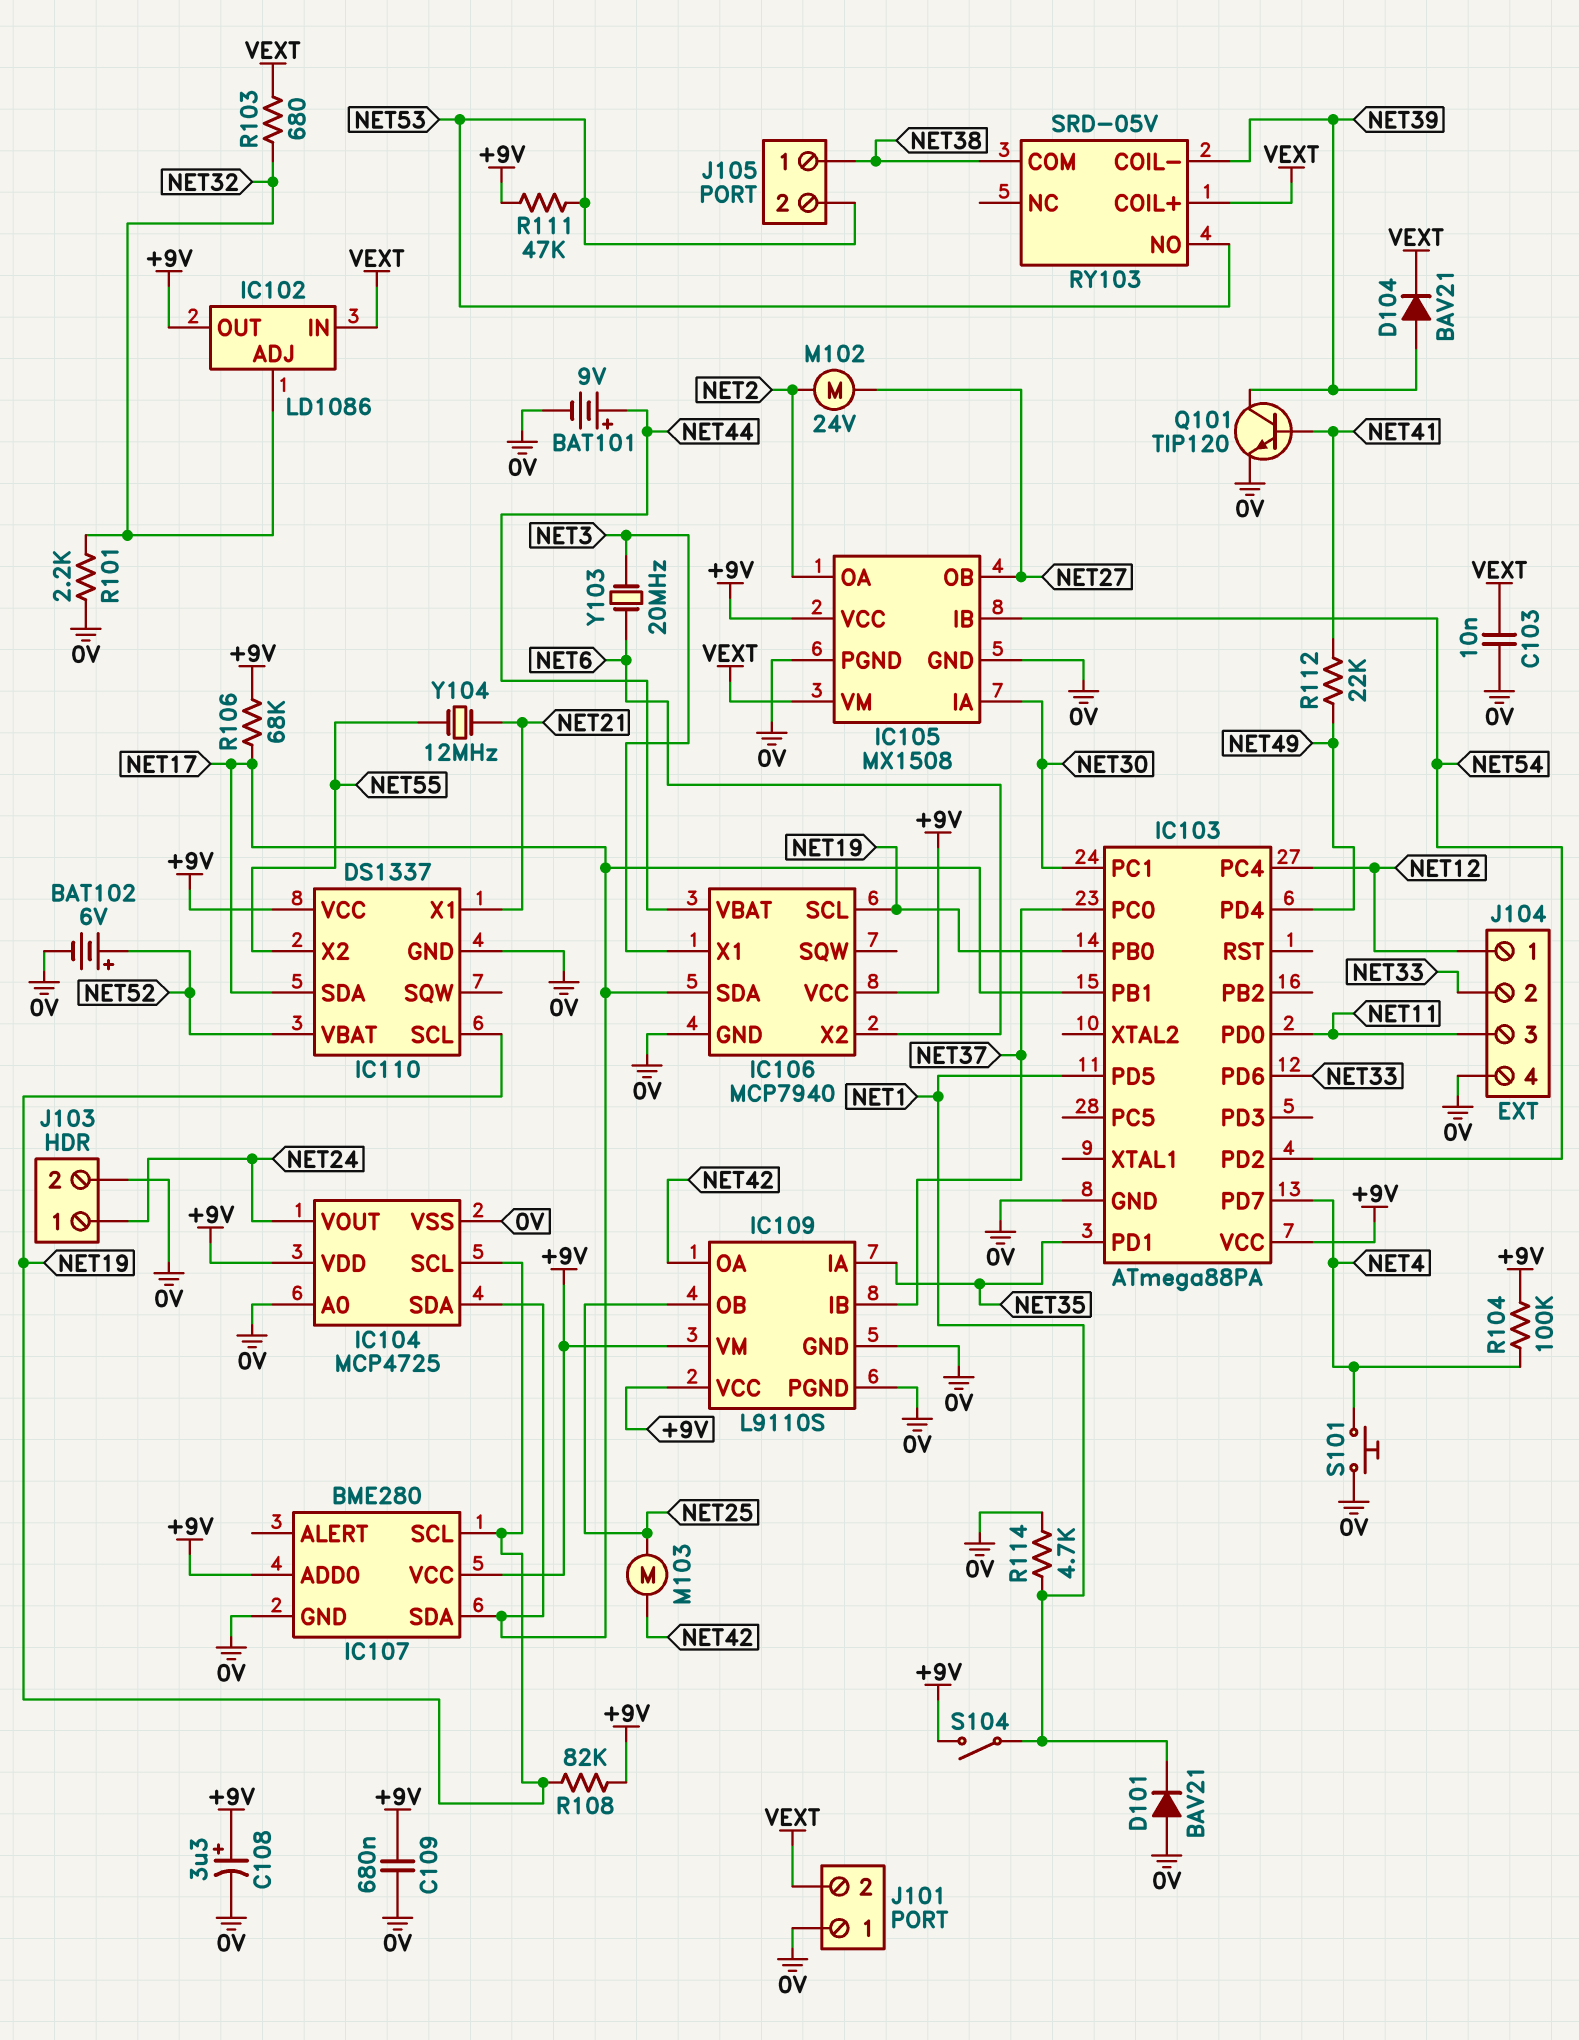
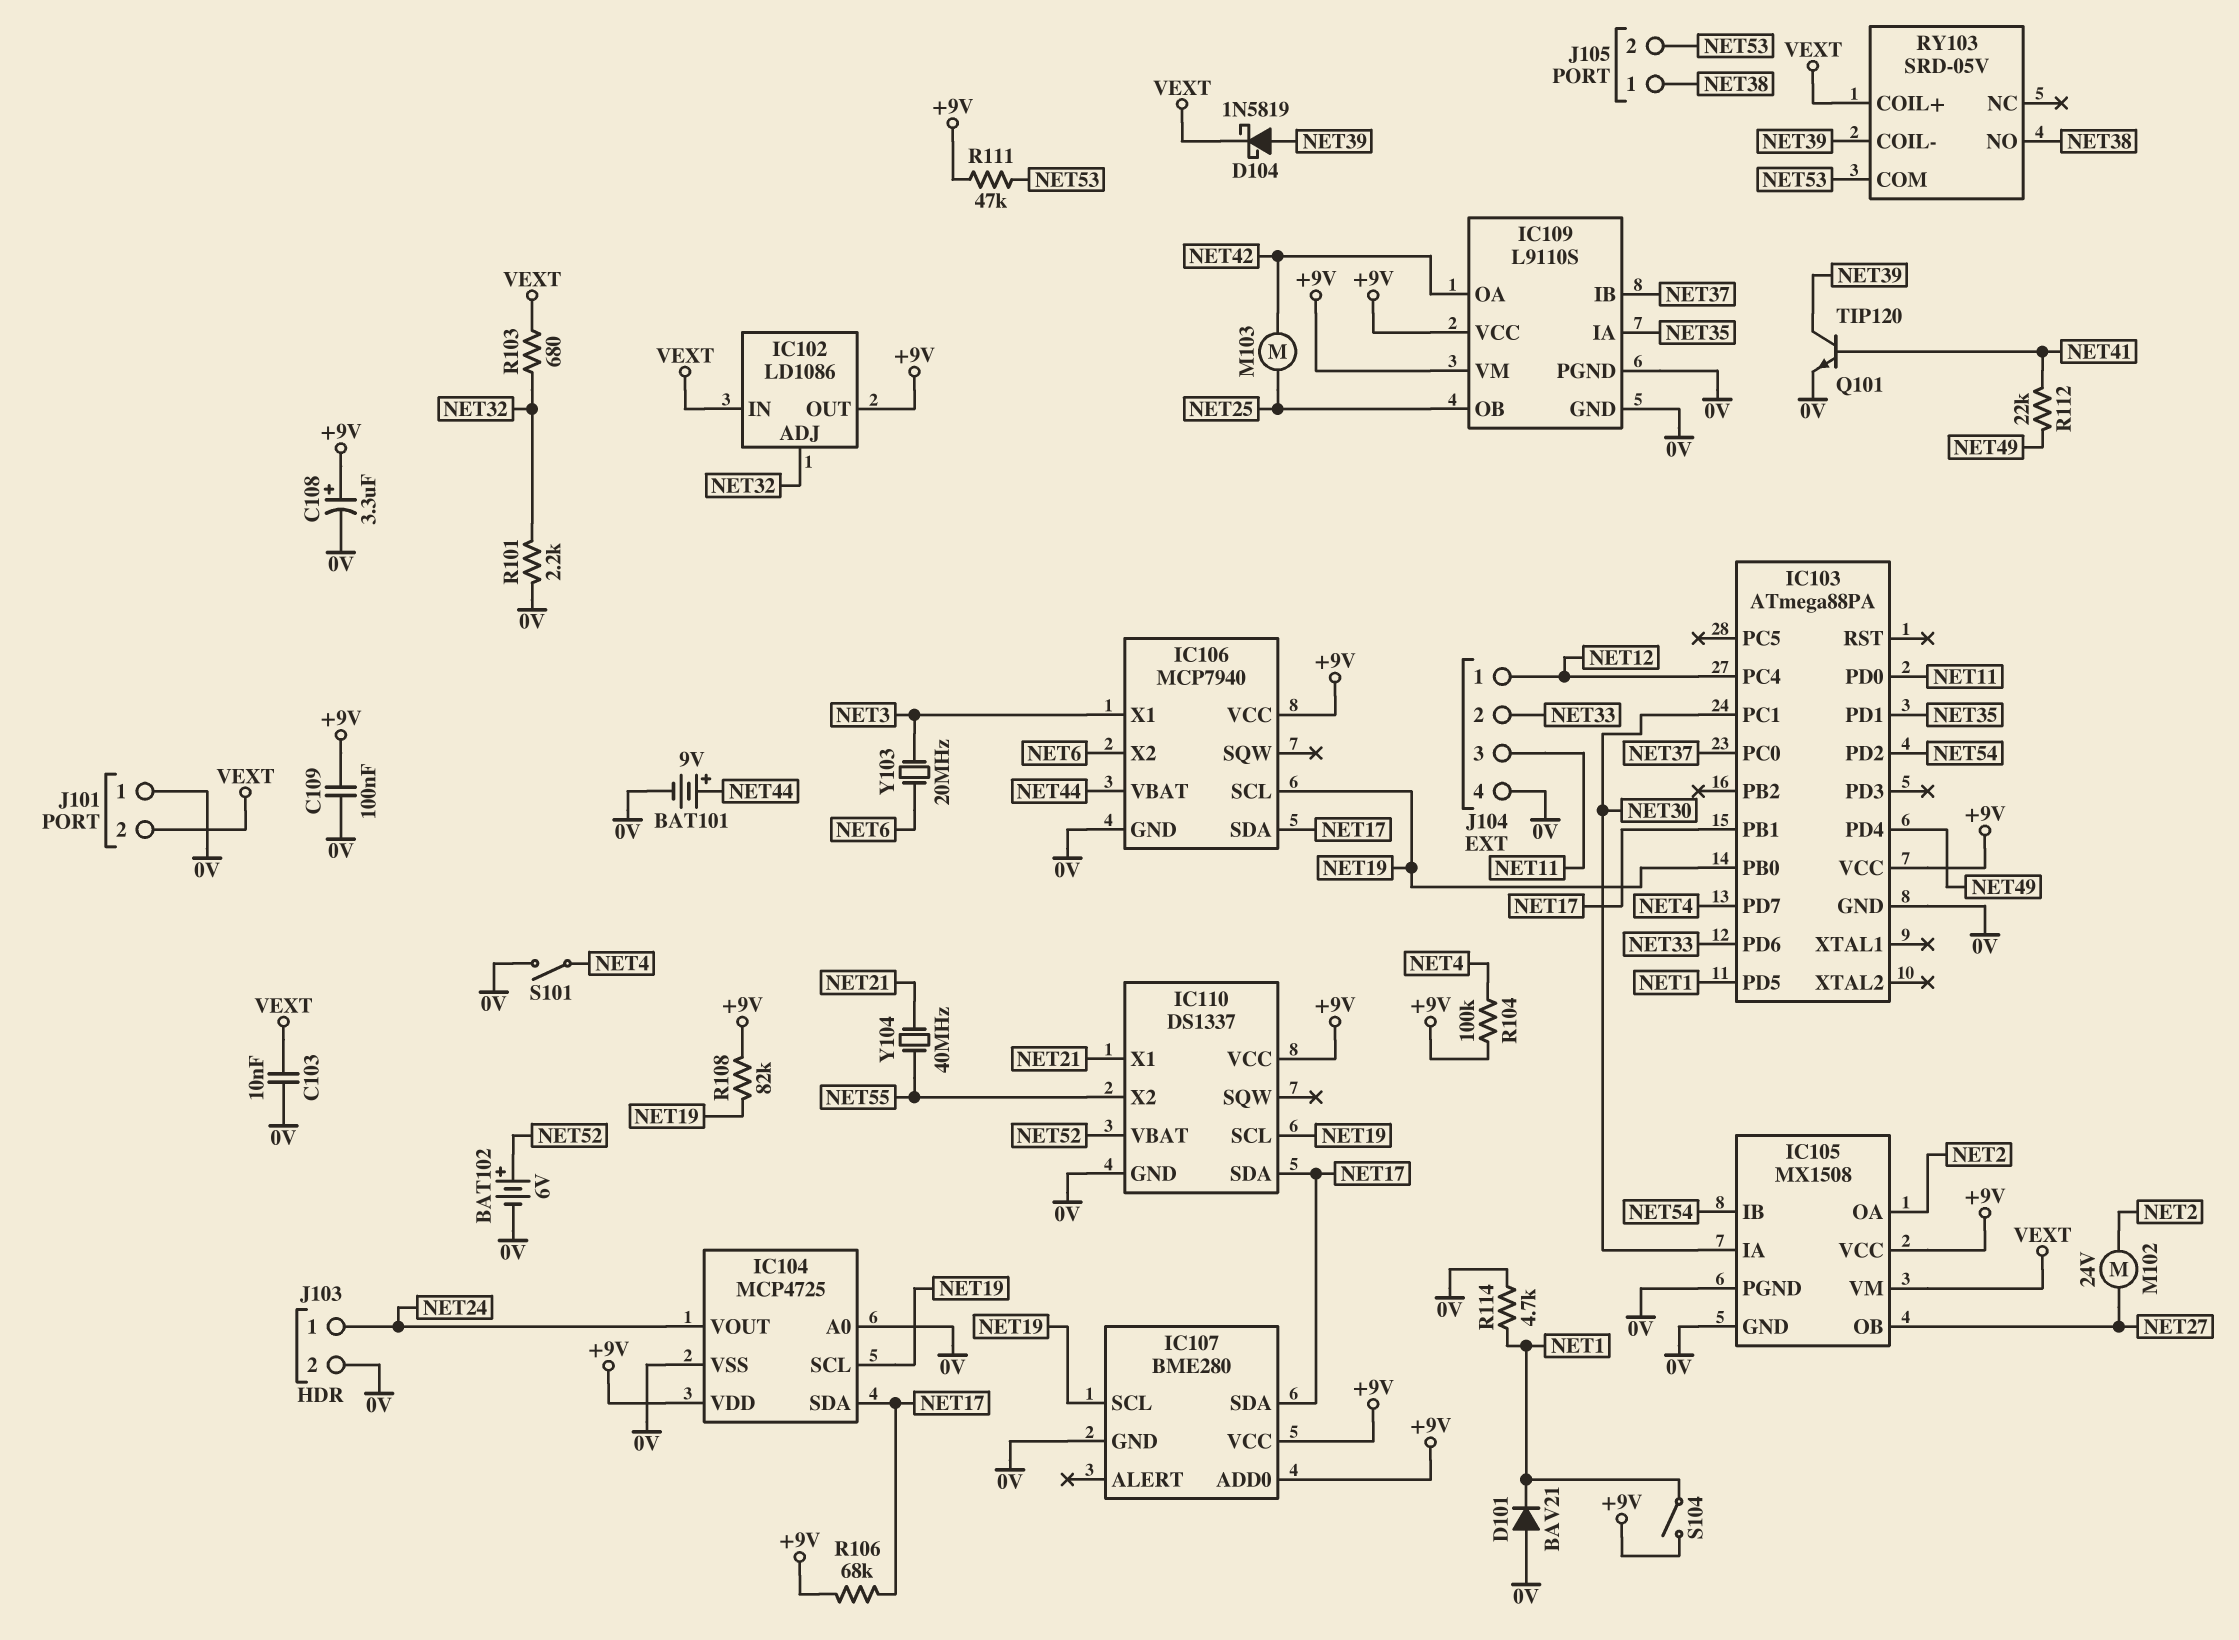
C109: 680nF (+9V, 0V) -> 100nF (+9V, 0V)
D104: diode BAV21 (A NET39, K VEXT) -> schottky 1N5819 (A NET39, K VEXT)
RY103 pin COM: NET38 -> NET53
RY103 pin NO: NET53 -> NET38
S101: button (0V, NET4) -> switch (0V, NET4)
Y104: 12MHz (NET21, NET55) -> 40MHz (NET21, NET55)

